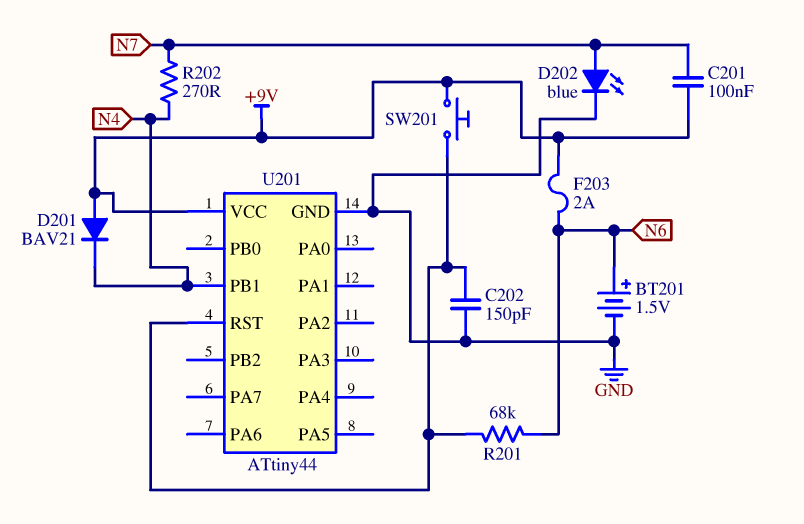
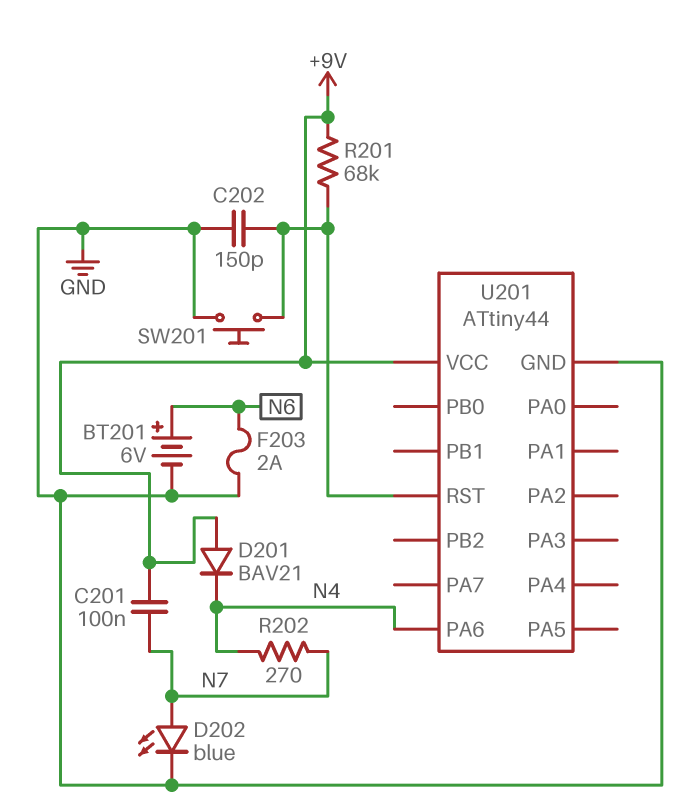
BT201: 1.5V (plus N6, minus GND) -> 6V (plus N6, minus GND)
F203: 2A (+9V, N6) -> 2A (GND, N6)
R201: 68k (N6, U201/RST) -> 68k (+9V, U201/RST)
SW201: button (+9V, U201/RST) -> button (GND, U201/RST)
U201 pin PA6: none -> N4
U201 pin PB1: N4 -> none

